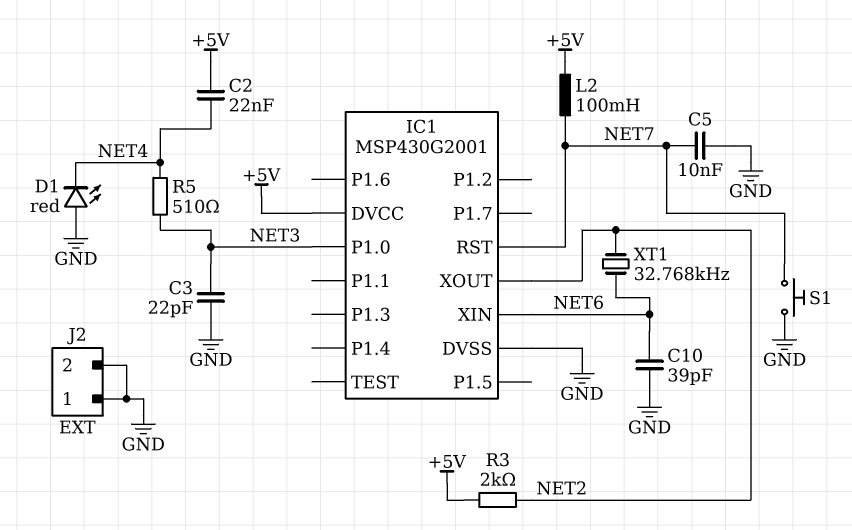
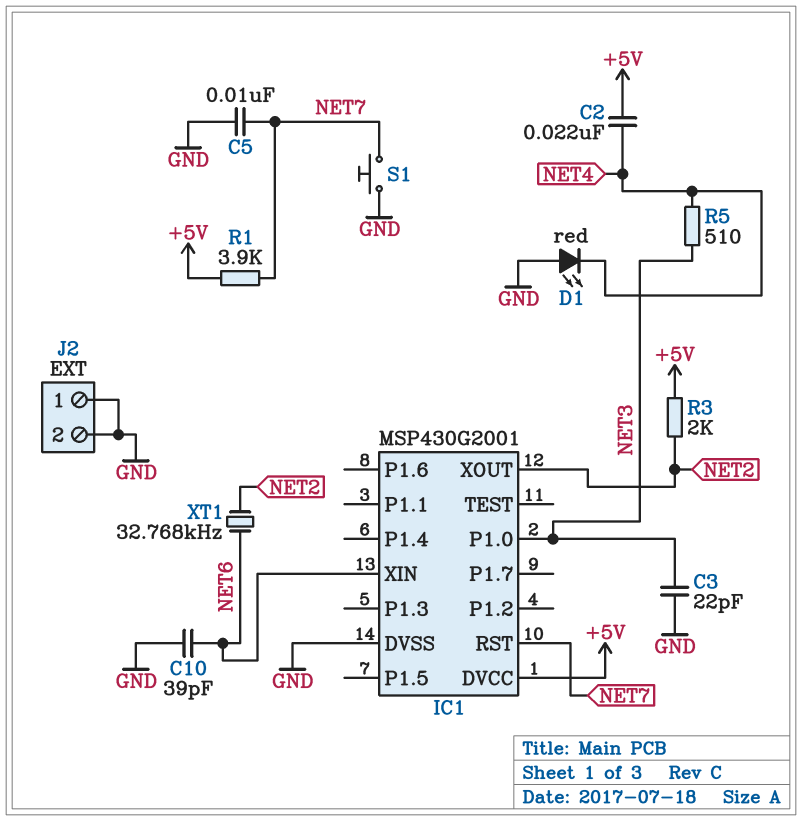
L2: 100mH (+5V, NET7) -> none
R1: none -> 3.9k (+5V, NET7)

